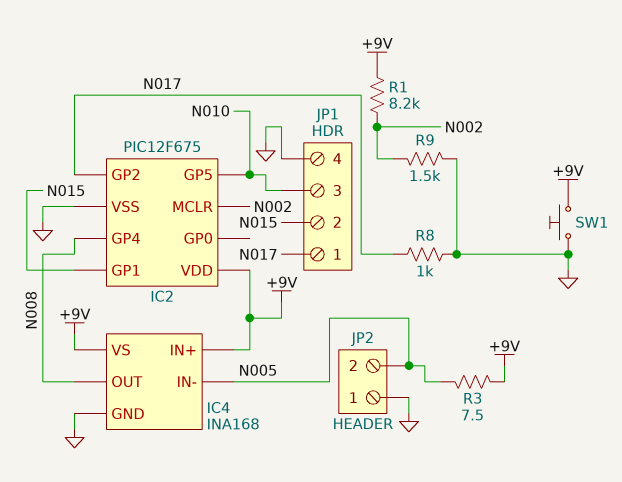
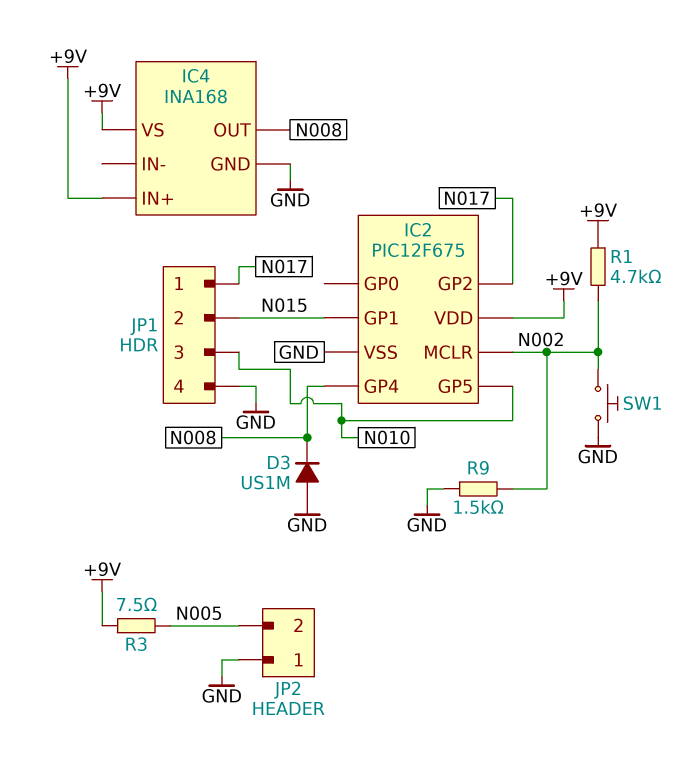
D3: none -> diode US1M (A GND, K N008)
IC4 pin IN-: N005 -> none
R1: 8.2k (+9V, N002) -> 4.7k (+9V, N002)
R8: 1k (GND, N017) -> none
SW1: button (+9V, GND) -> button (GND, N002)

